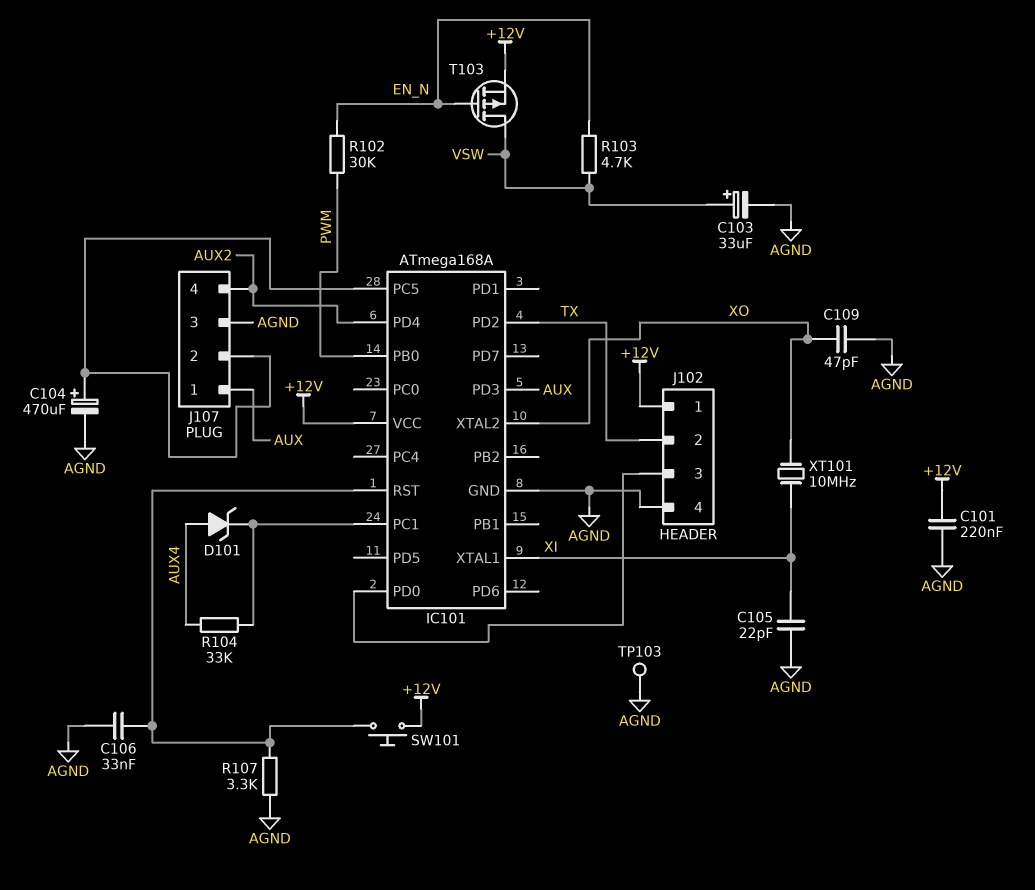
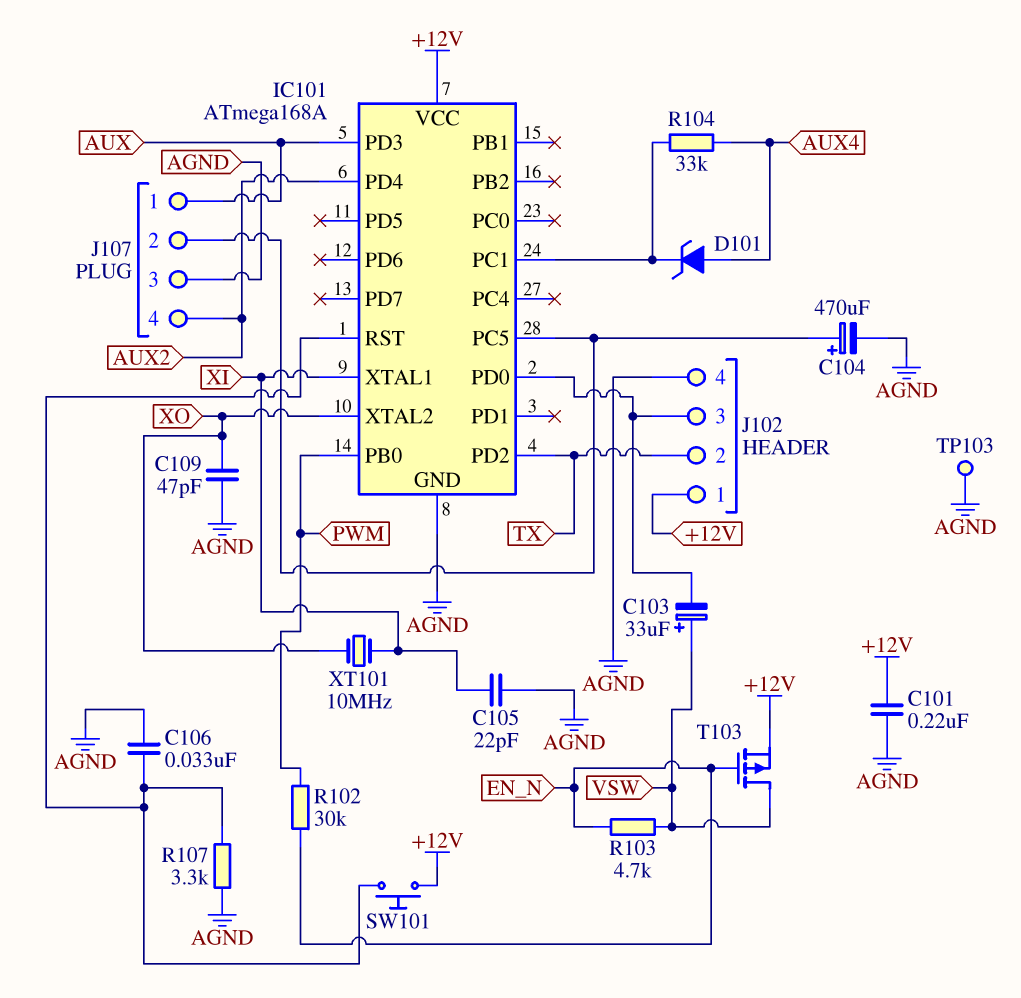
C103: 33uF (plus VSW, minus AGND) -> 33uF (plus VSW, minus IC101/PD0)

